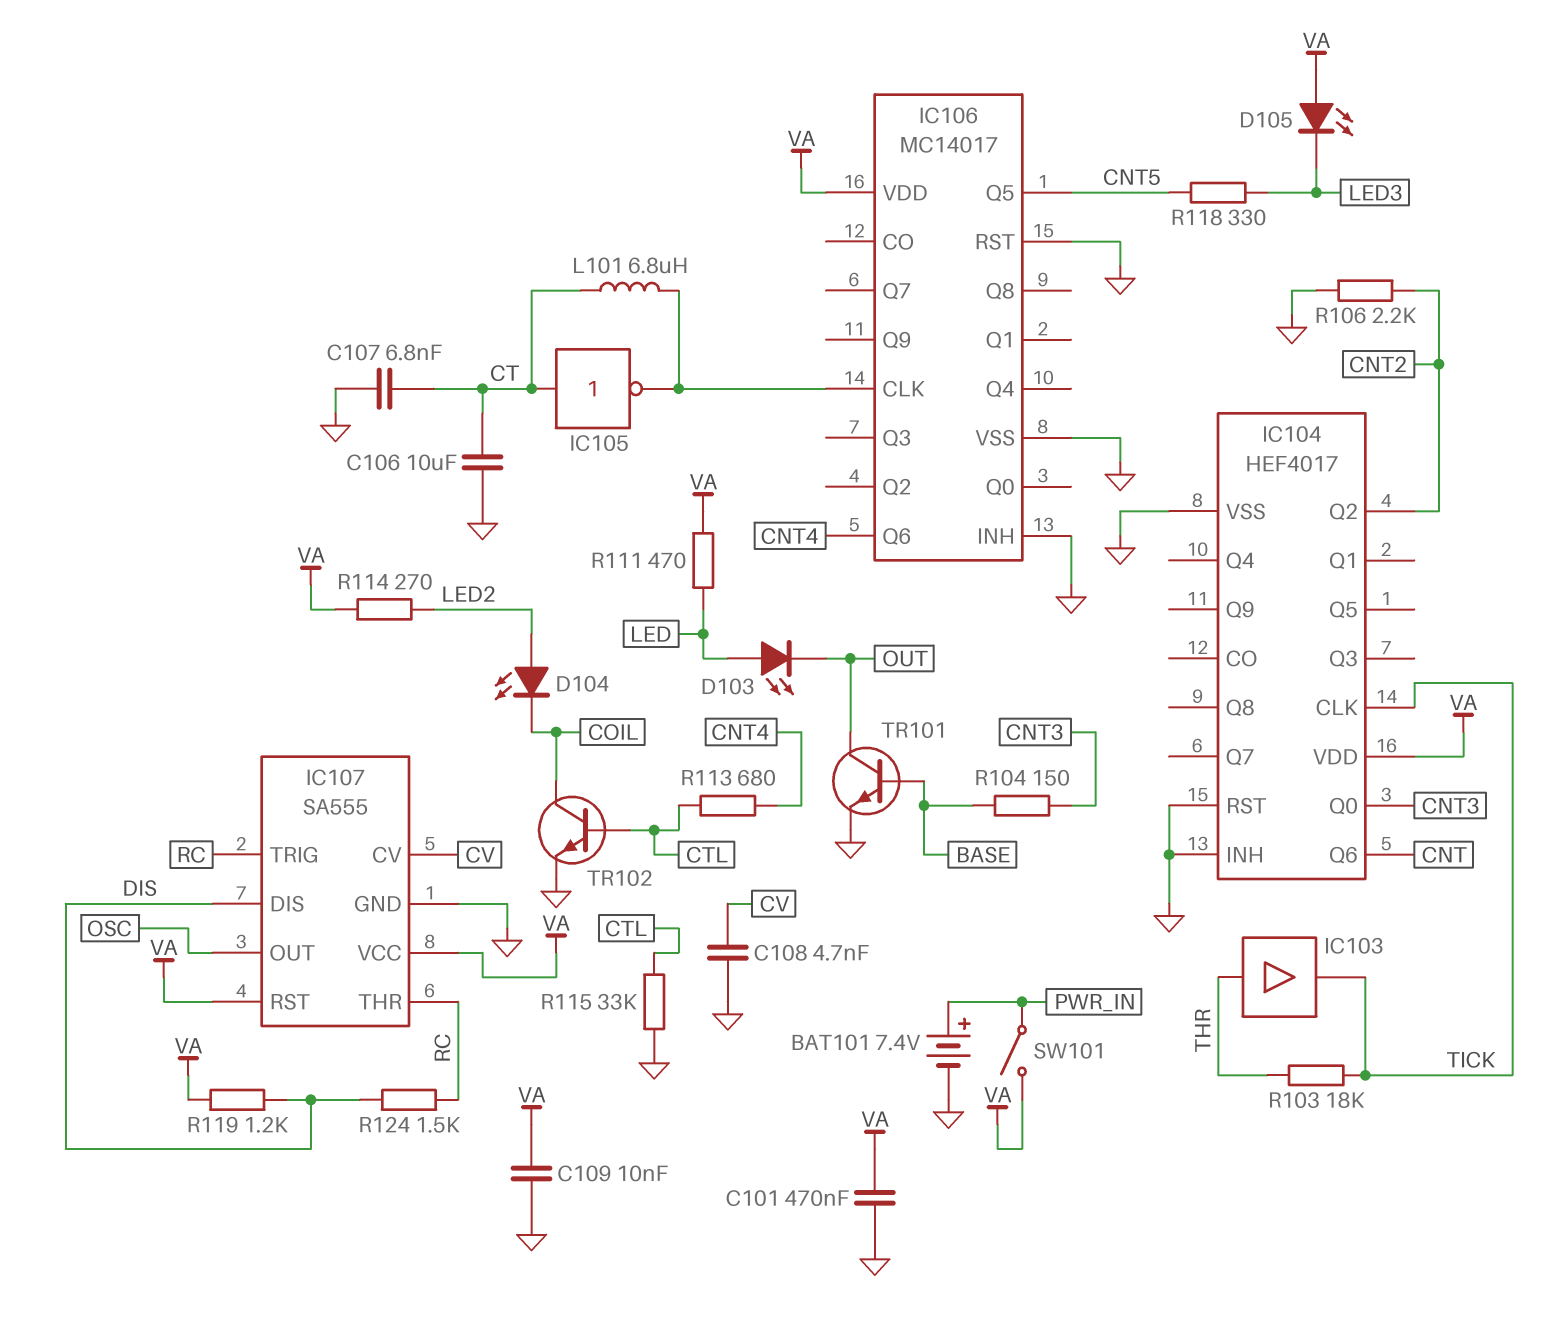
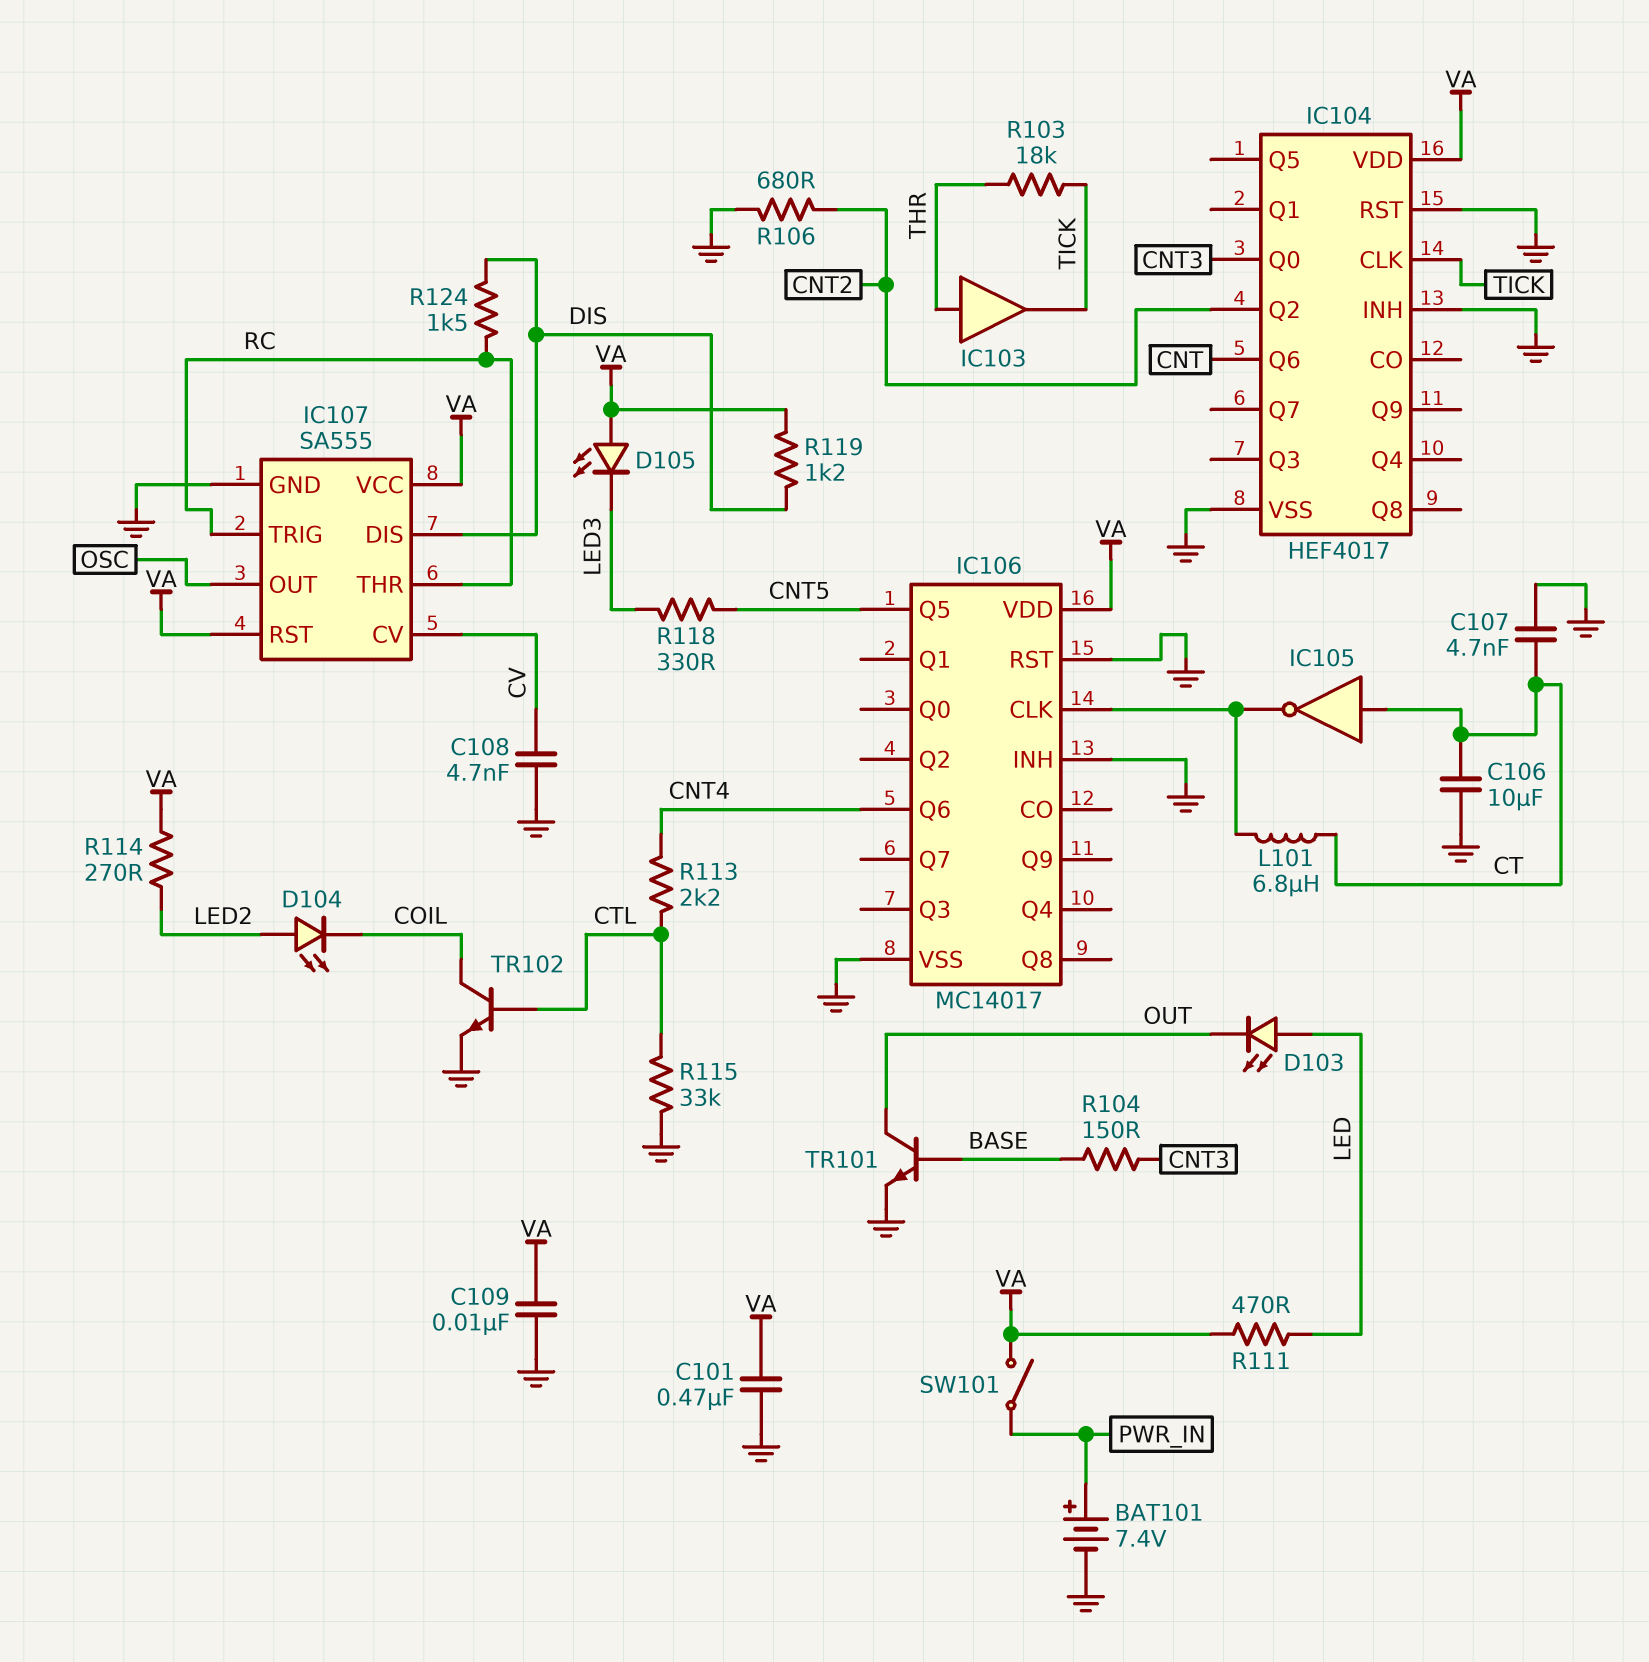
C107: 6.8nF (CT, GND) -> 4.7nF (CT, GND)
R106: 2.2k (CNT2, GND) -> 680 (CNT2, GND)
R113: 680 (CNT4, CTL) -> 2.2k (CNT4, CTL)

